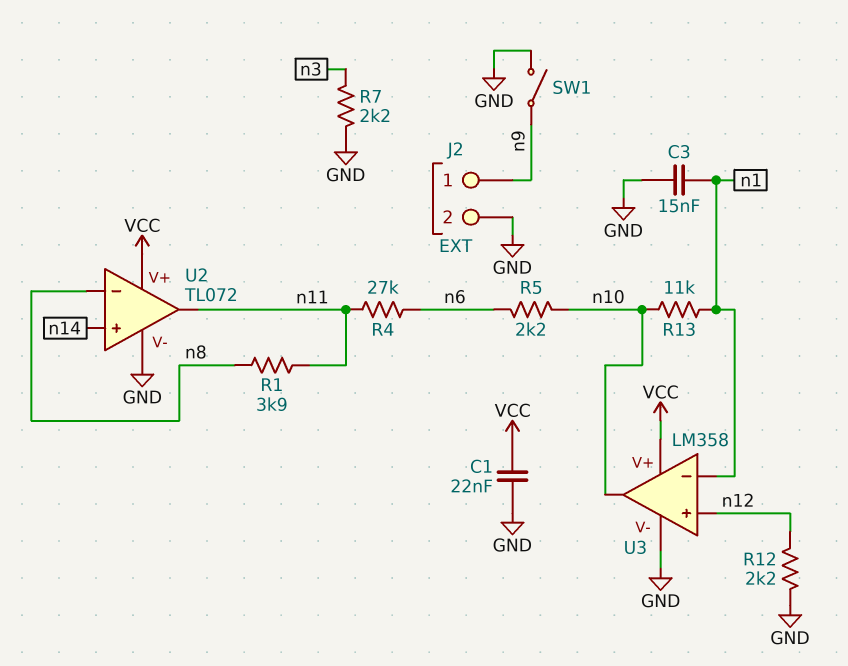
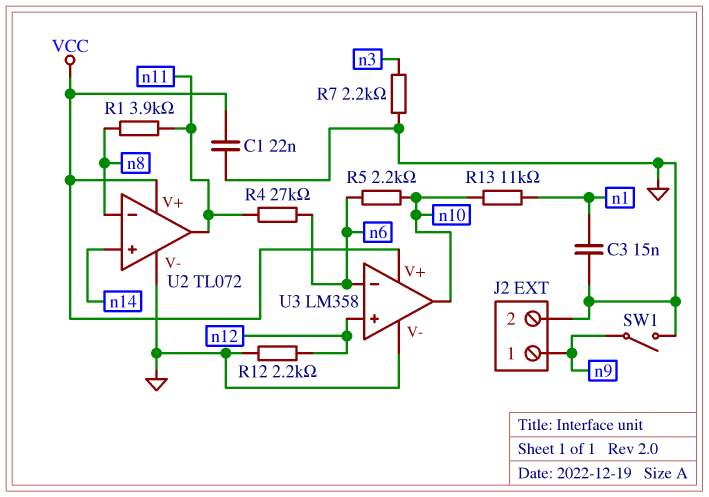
U3 pin in-: n1 -> n6

